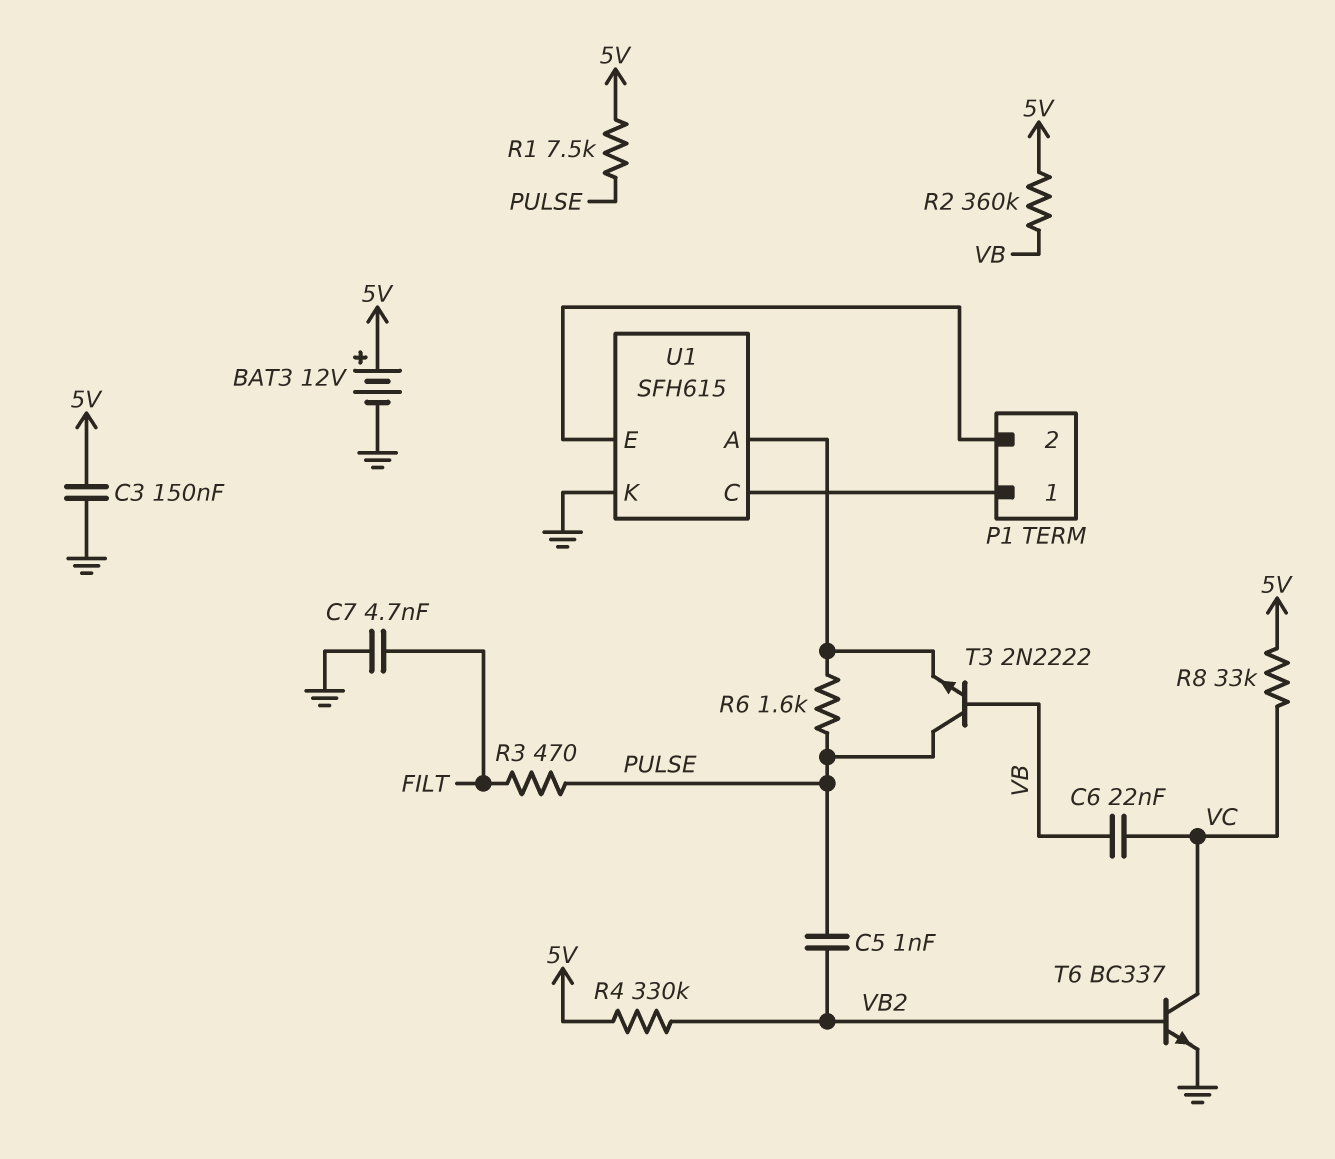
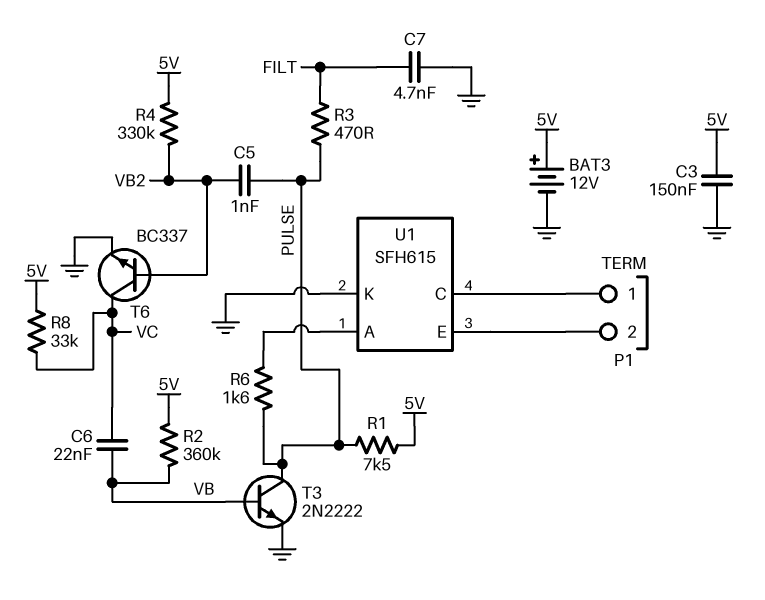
T3: NPN 2N2222 (B VB, C PULSE, E U1/A) -> NPN 2N2222 (B VB, C PULSE, E GND)

